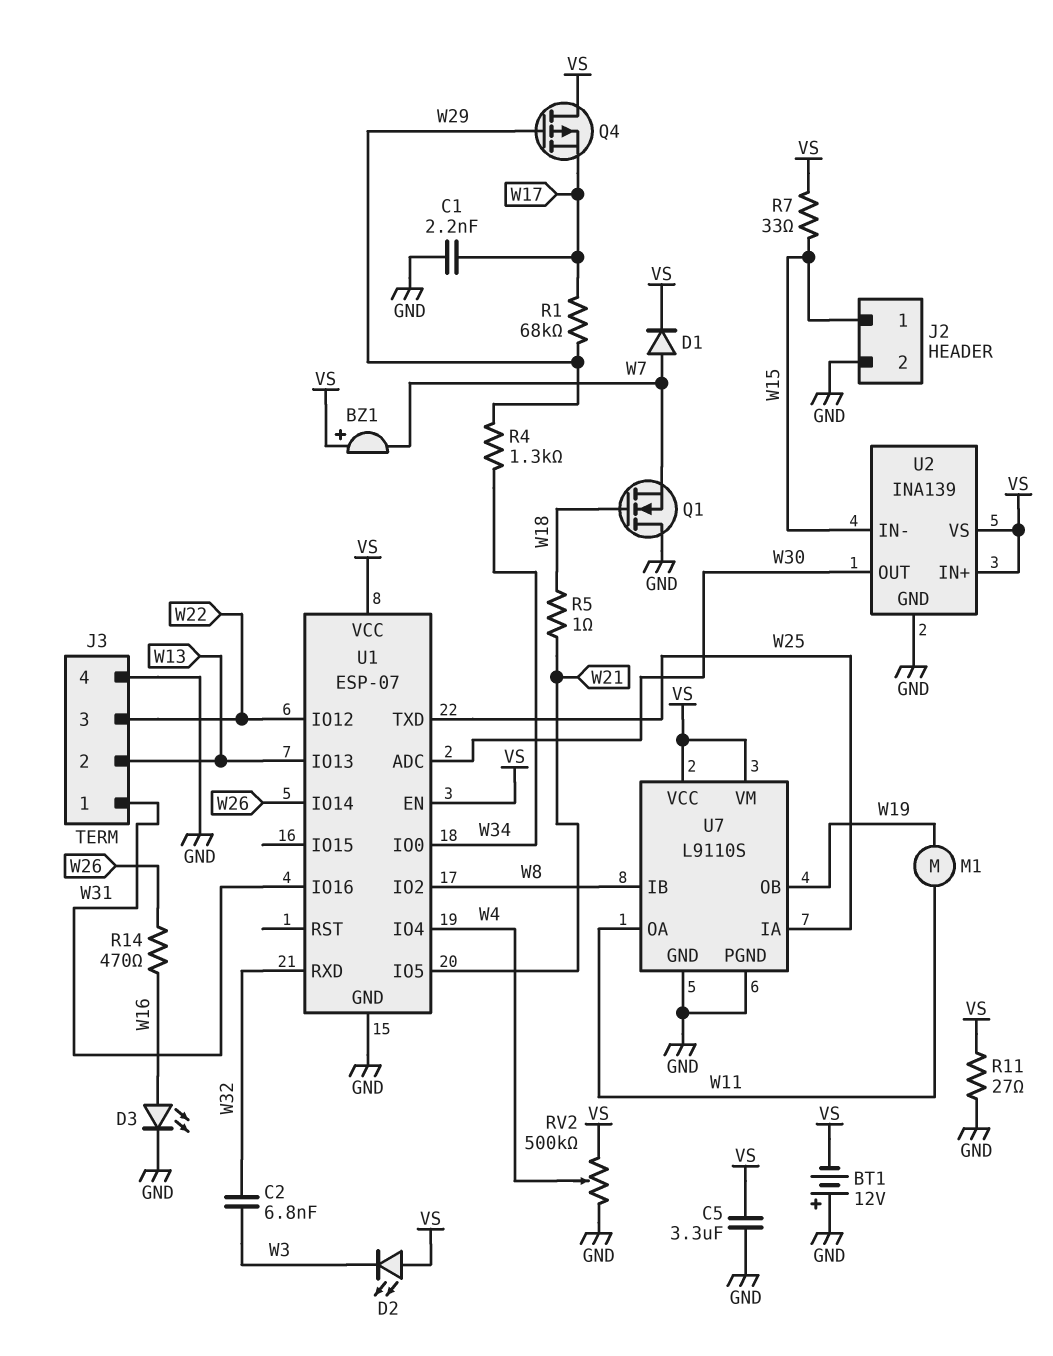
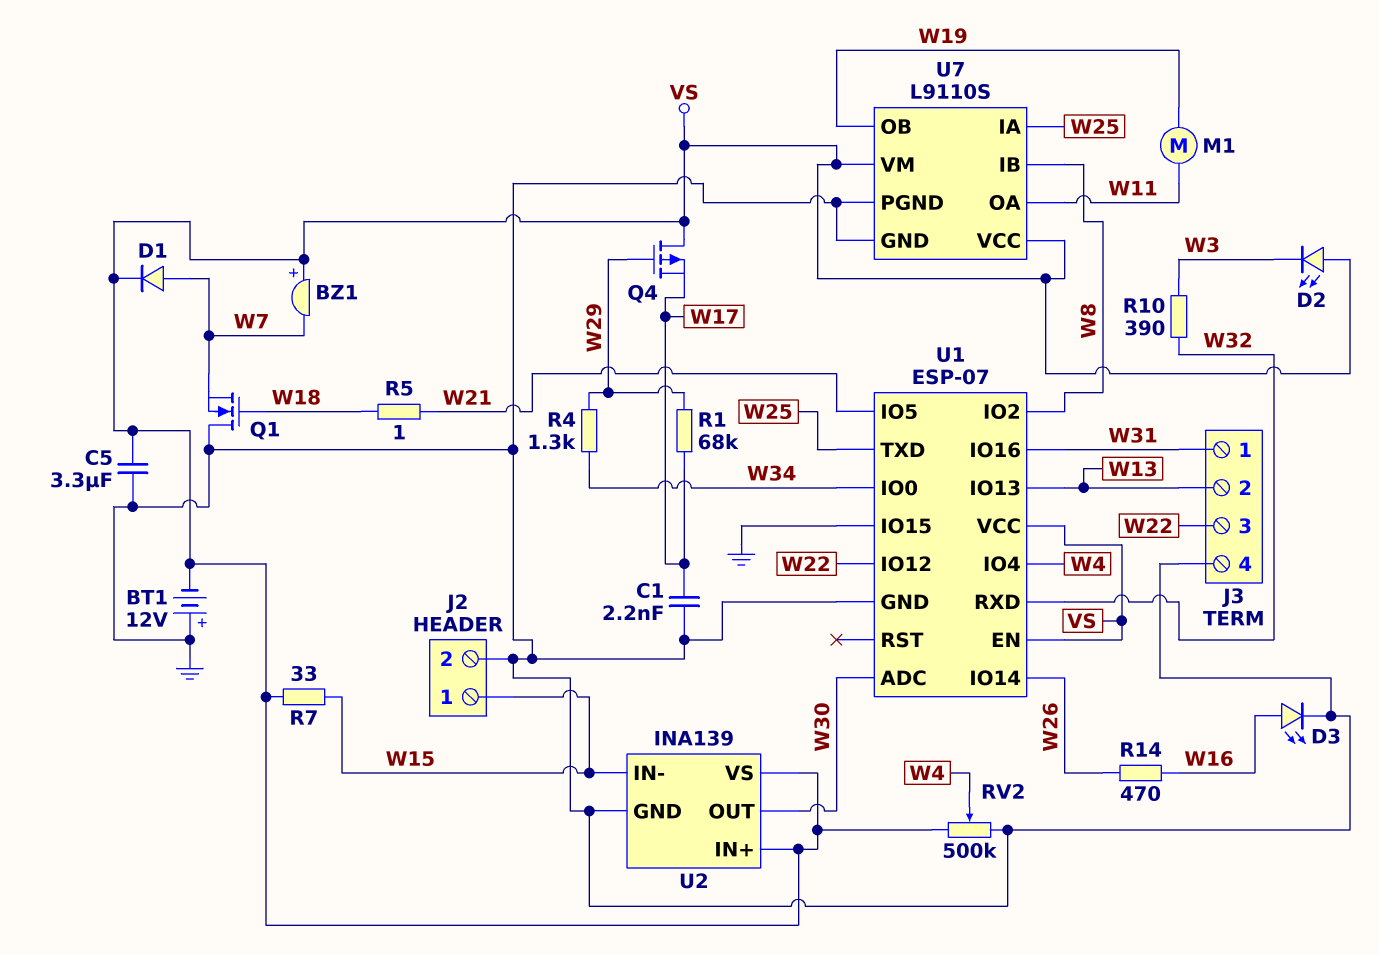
C2: 6.8nF (W3, W32) -> none
R10: none -> 390 (W3, W32)
R11: 27 (GND, VS) -> none
U1 pin IO15: none -> GND

